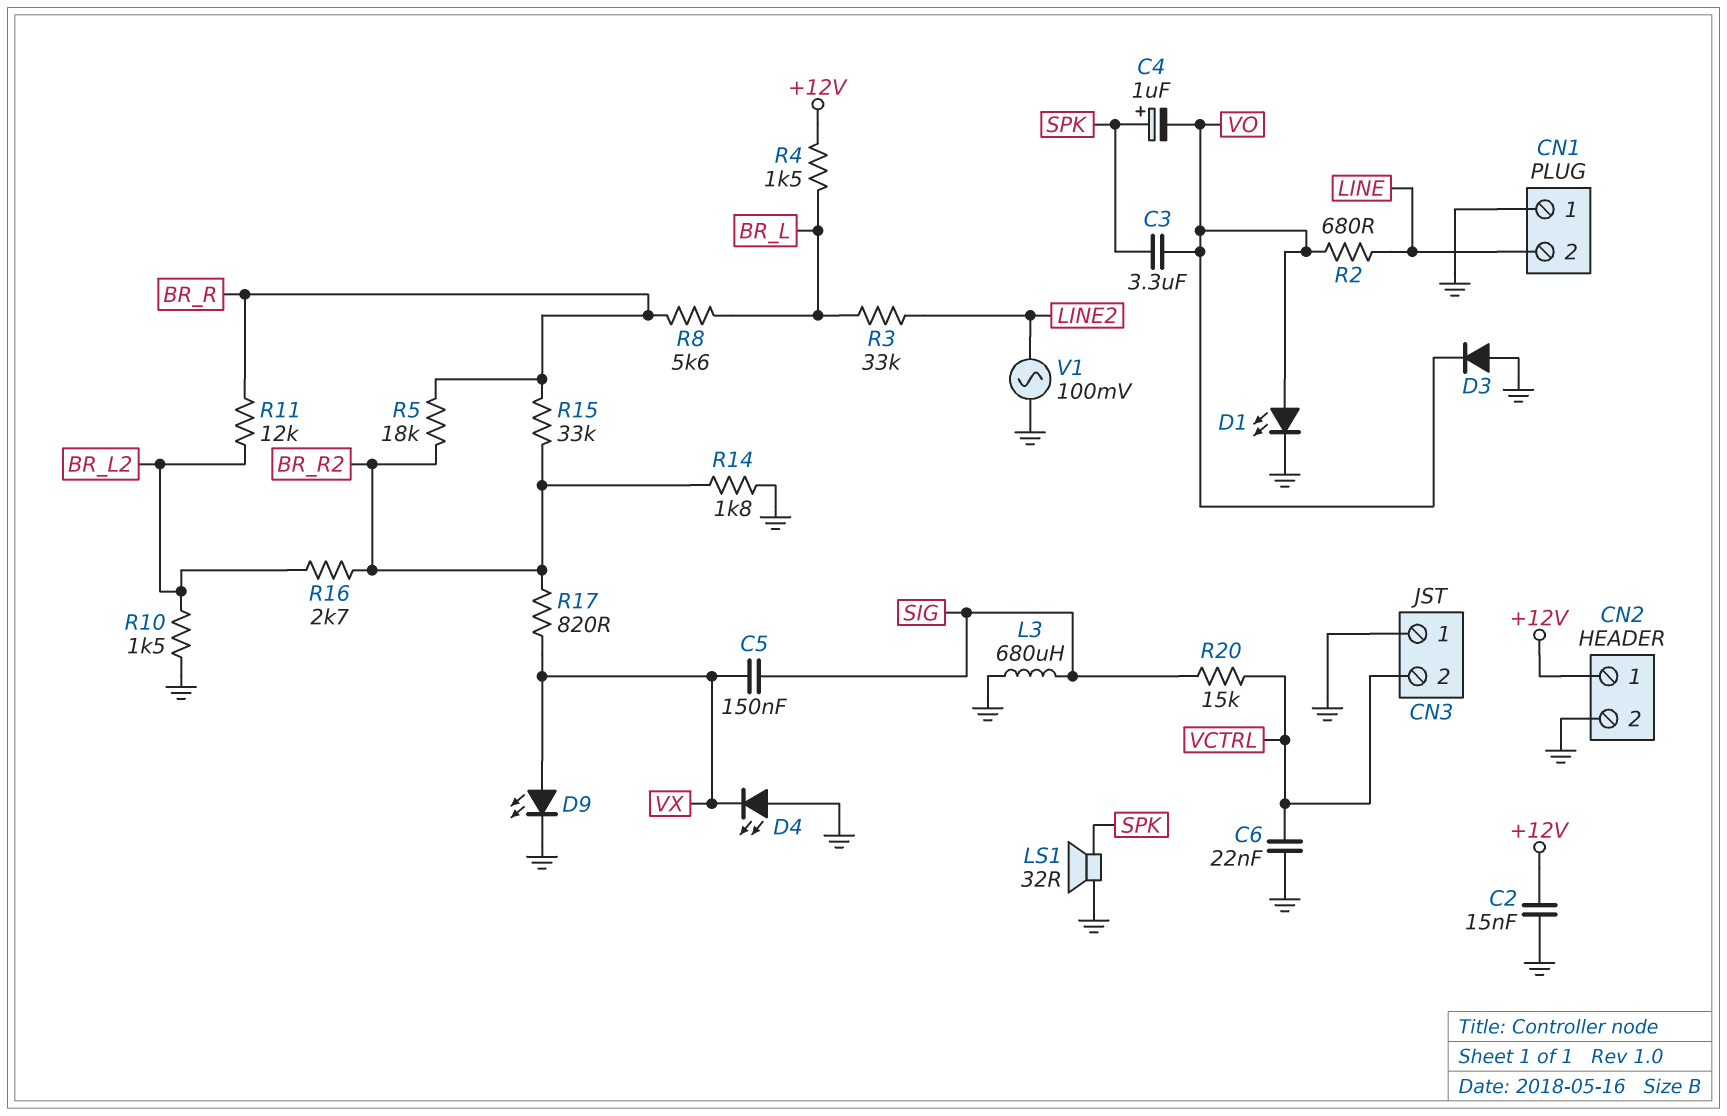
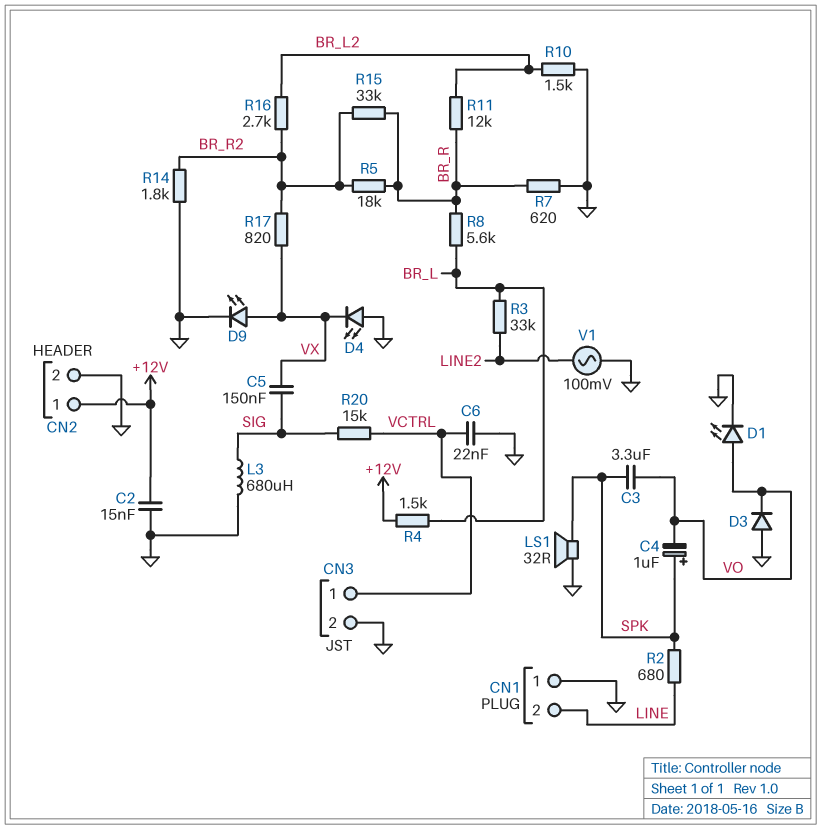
CN3 pin 1: GND -> VCTRL
CN3 pin 2: VCTRL -> GND
R2: 680 (LINE, VO) -> 680 (LINE, SPK)
R7: none -> 620 (BR_R, GND)

